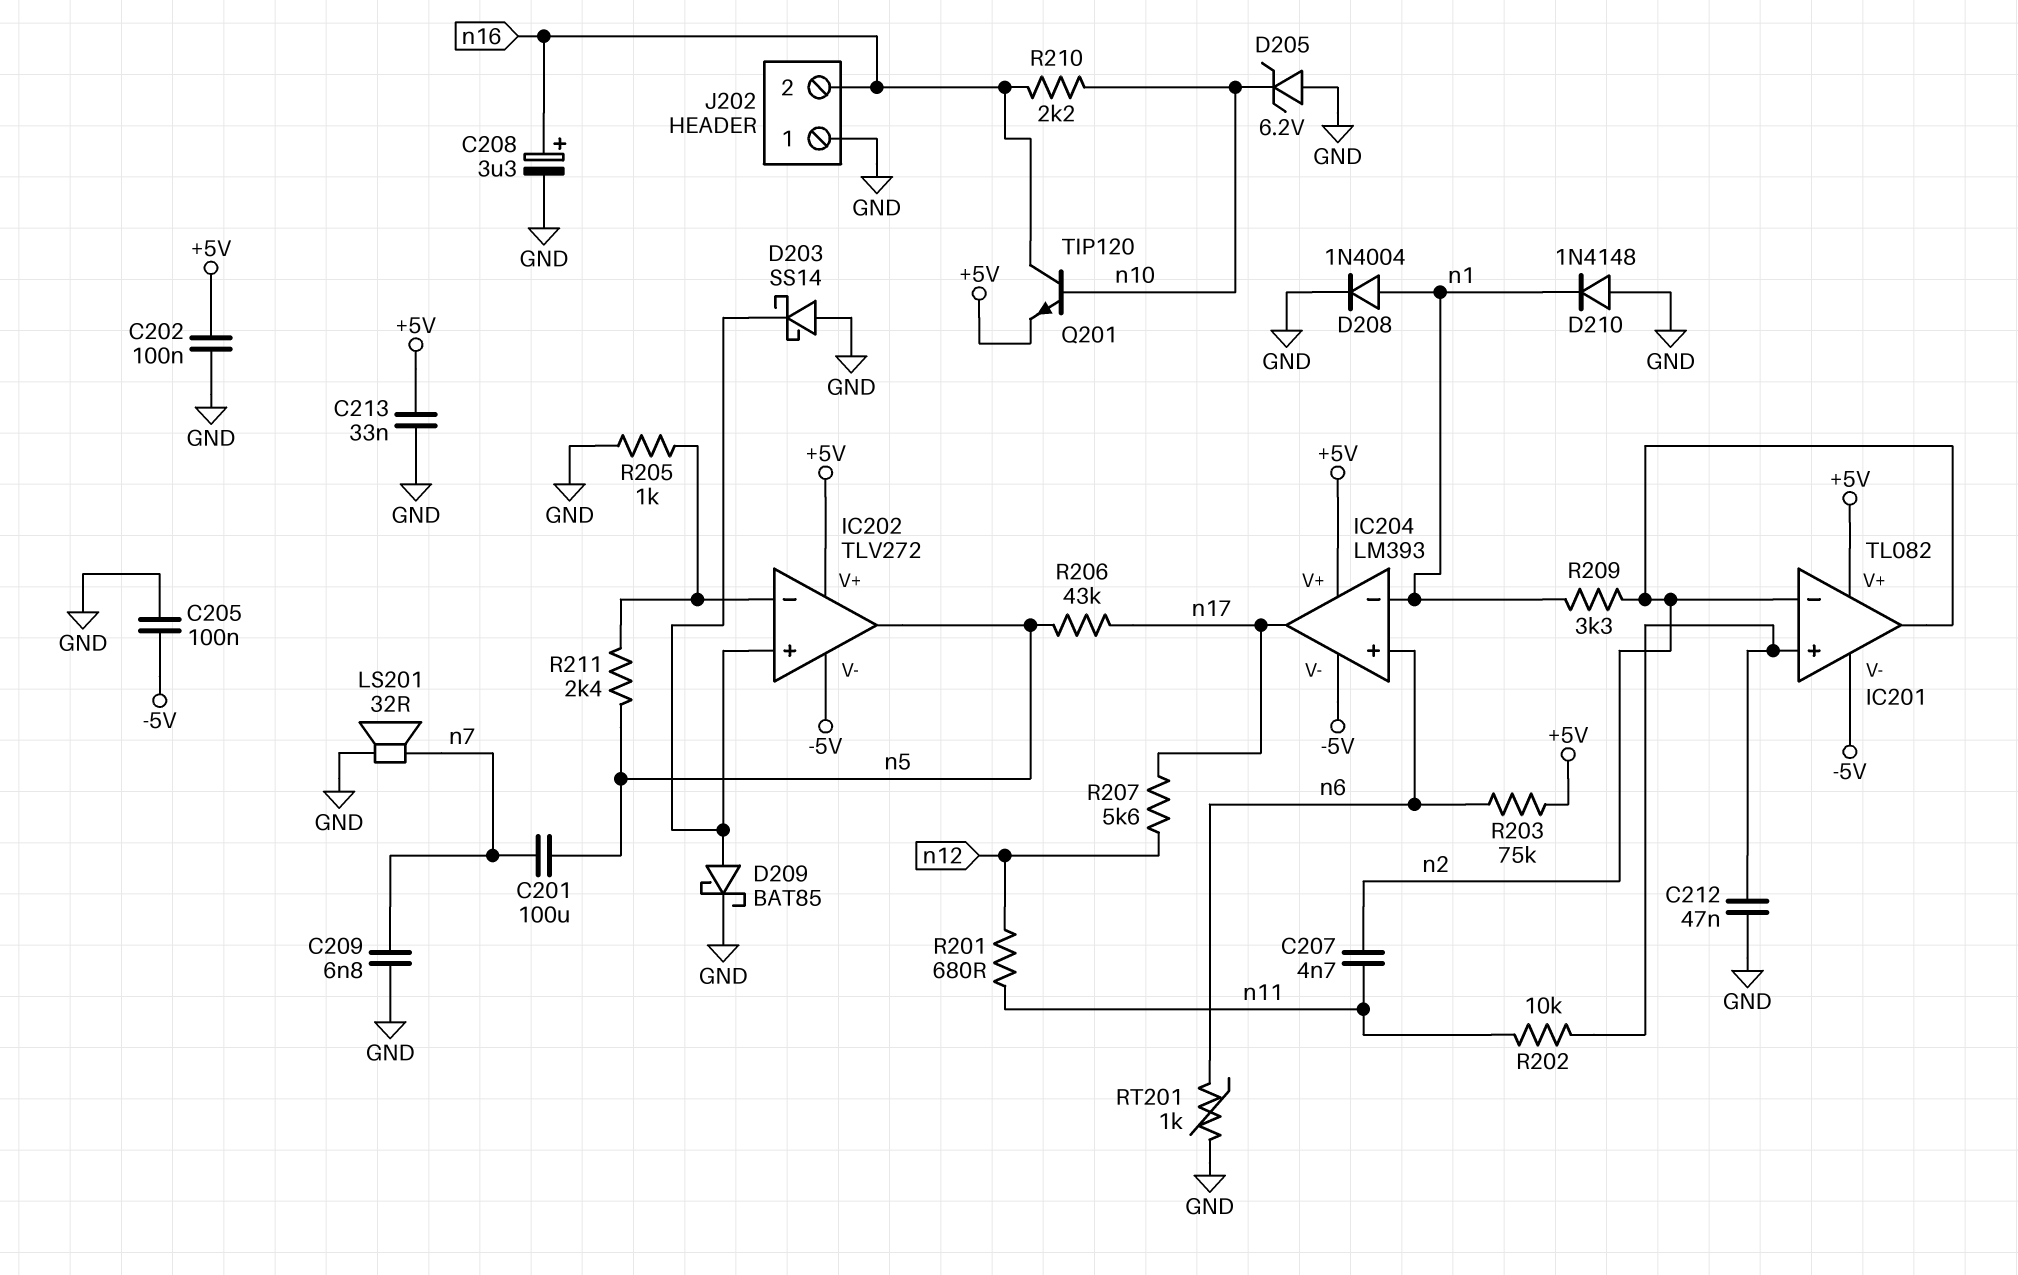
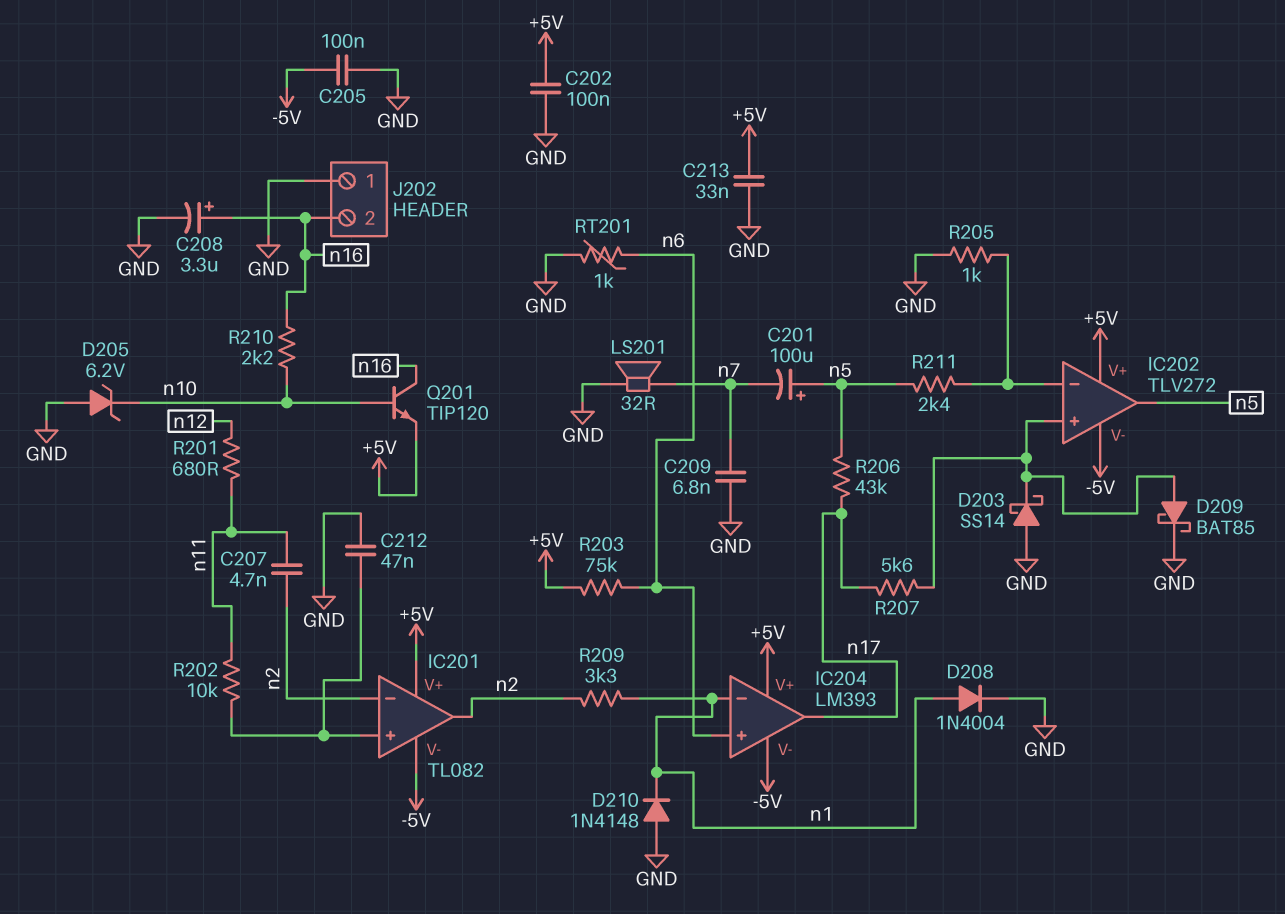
C201: 100uF (n5, n7) -> 100uF (plus n5, minus n7)
R207: 5.6k (n12, n17) -> 5.6k (IC202/in+, n17)

